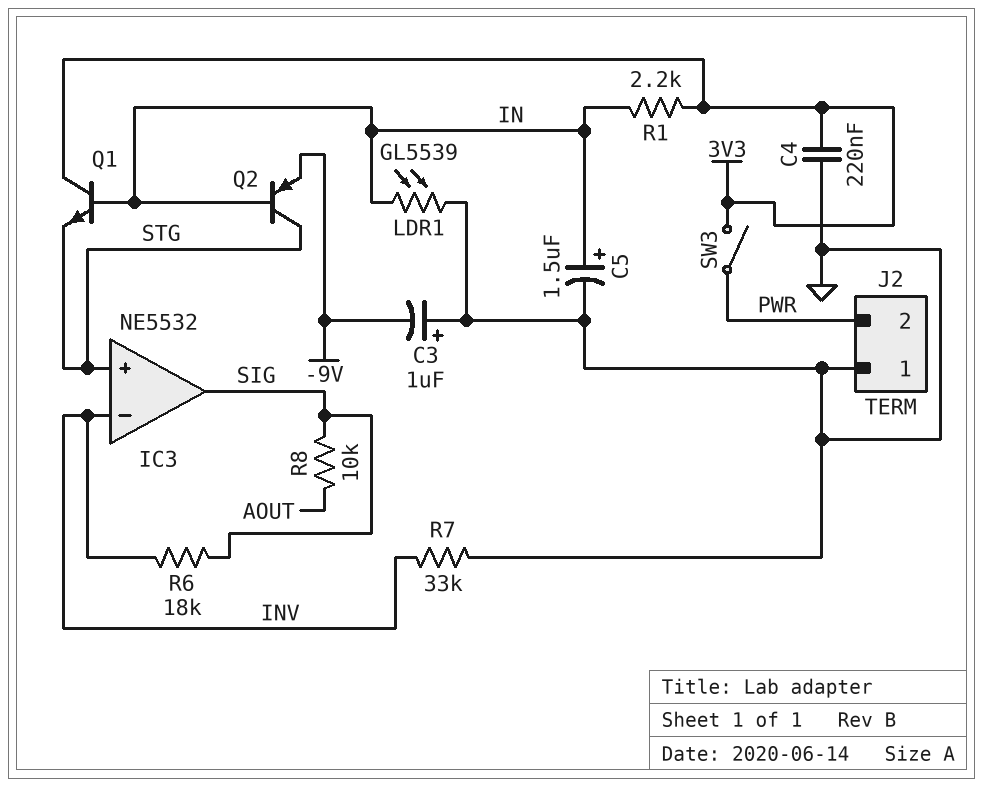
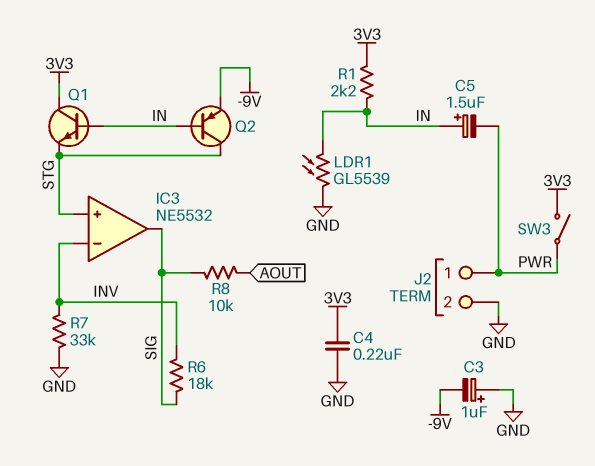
C5: 1.5uF (plus IN, minus GND) -> 1.5uF (plus IN, minus PWR)
J2 pin 1: GND -> PWR
J2 pin 2: PWR -> GND

